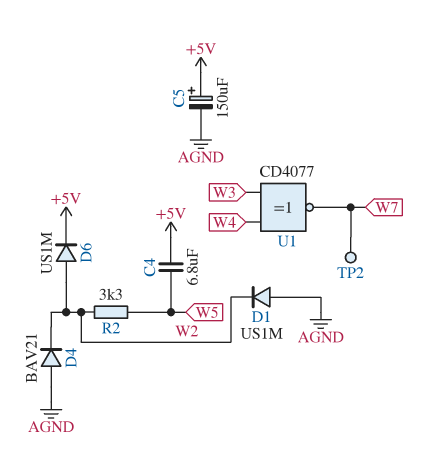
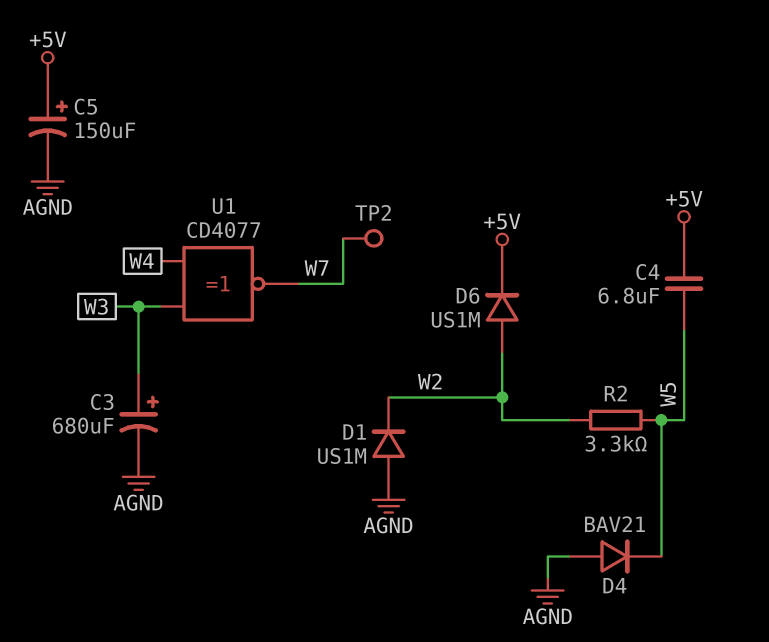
C3: none -> 680uF (plus W3, minus AGND)
D4: diode BAV21 (A AGND, K W2) -> diode BAV21 (A AGND, K W5)

